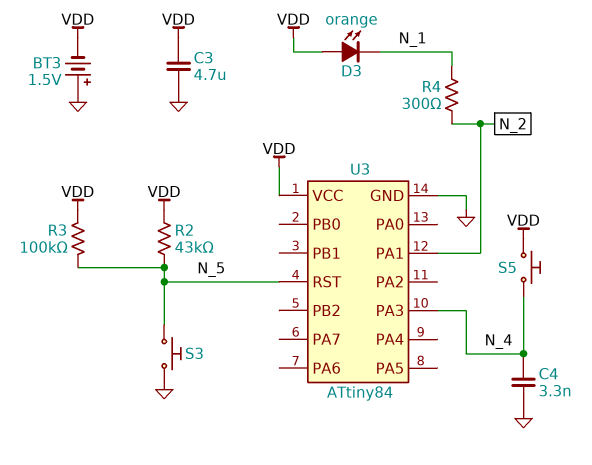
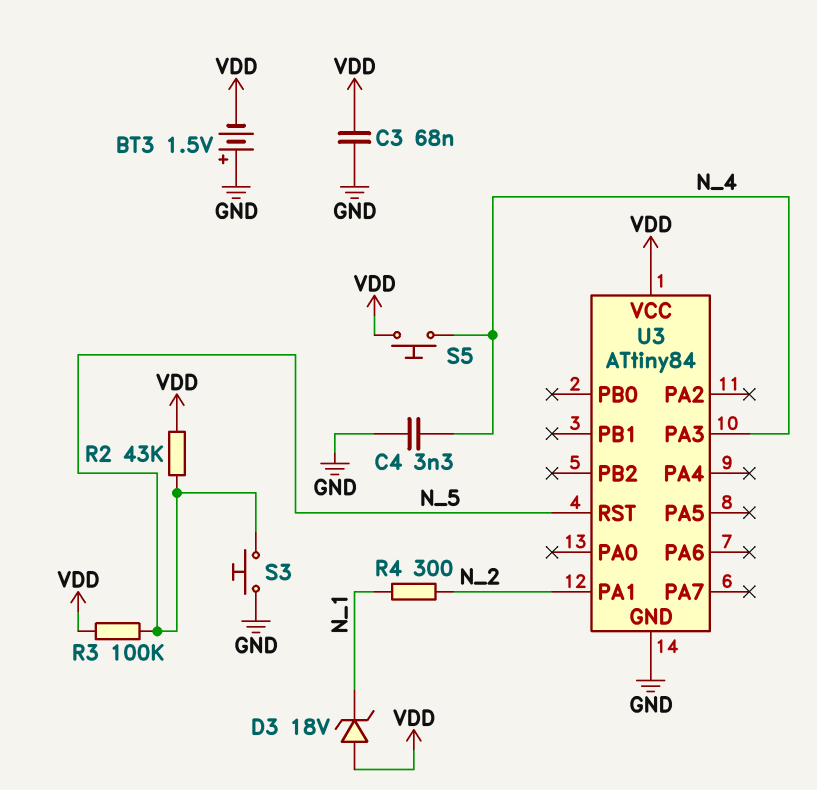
C3: 4.7uF (GND, VDD) -> 68nF (GND, VDD)
D3: LED orange (A VDD, K N_1) -> zener 18V (A VDD, K N_1)

